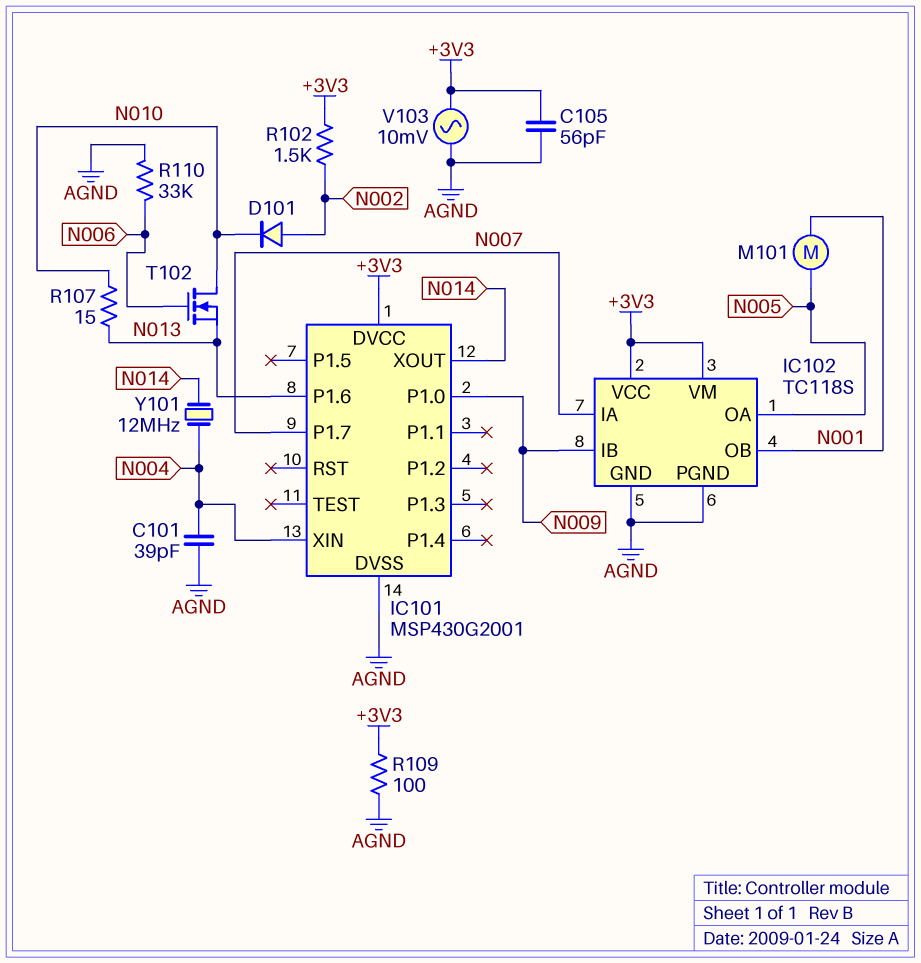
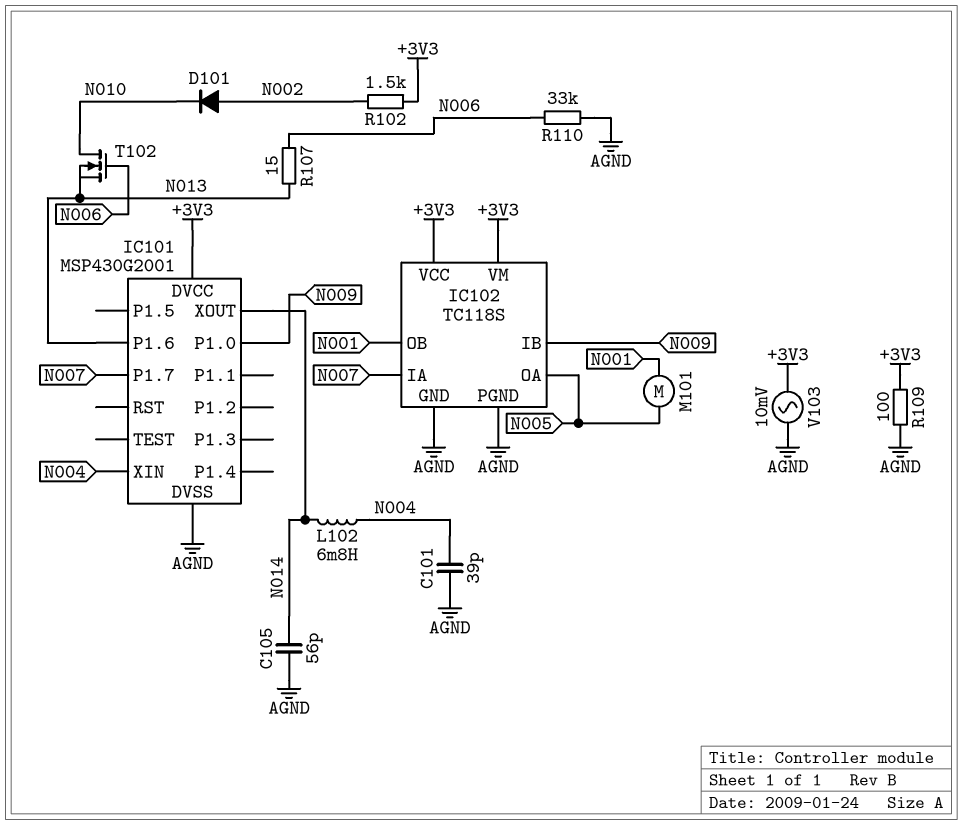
C105: 56pF (+3V3, AGND) -> 56pF (AGND, N014)
L102: none -> 6.8mH (N004, N014)
R107: 15 (N010, N013) -> 15 (N006, N013)
Y101: 12MHz (N004, N014) -> none

